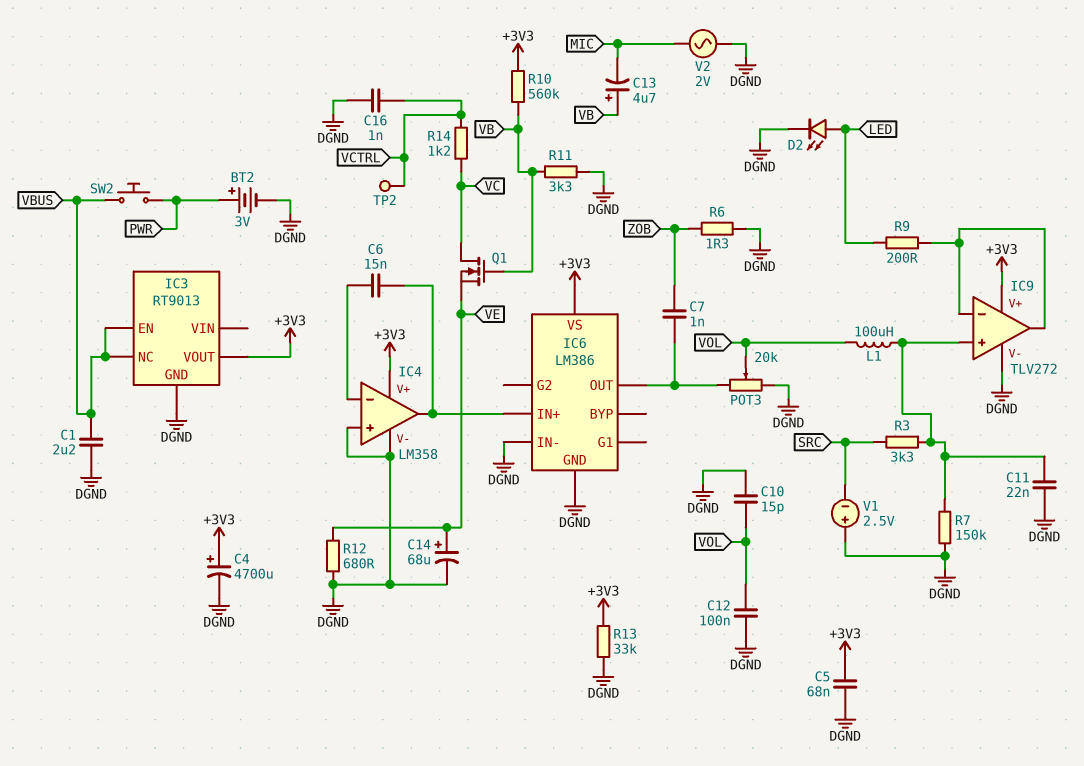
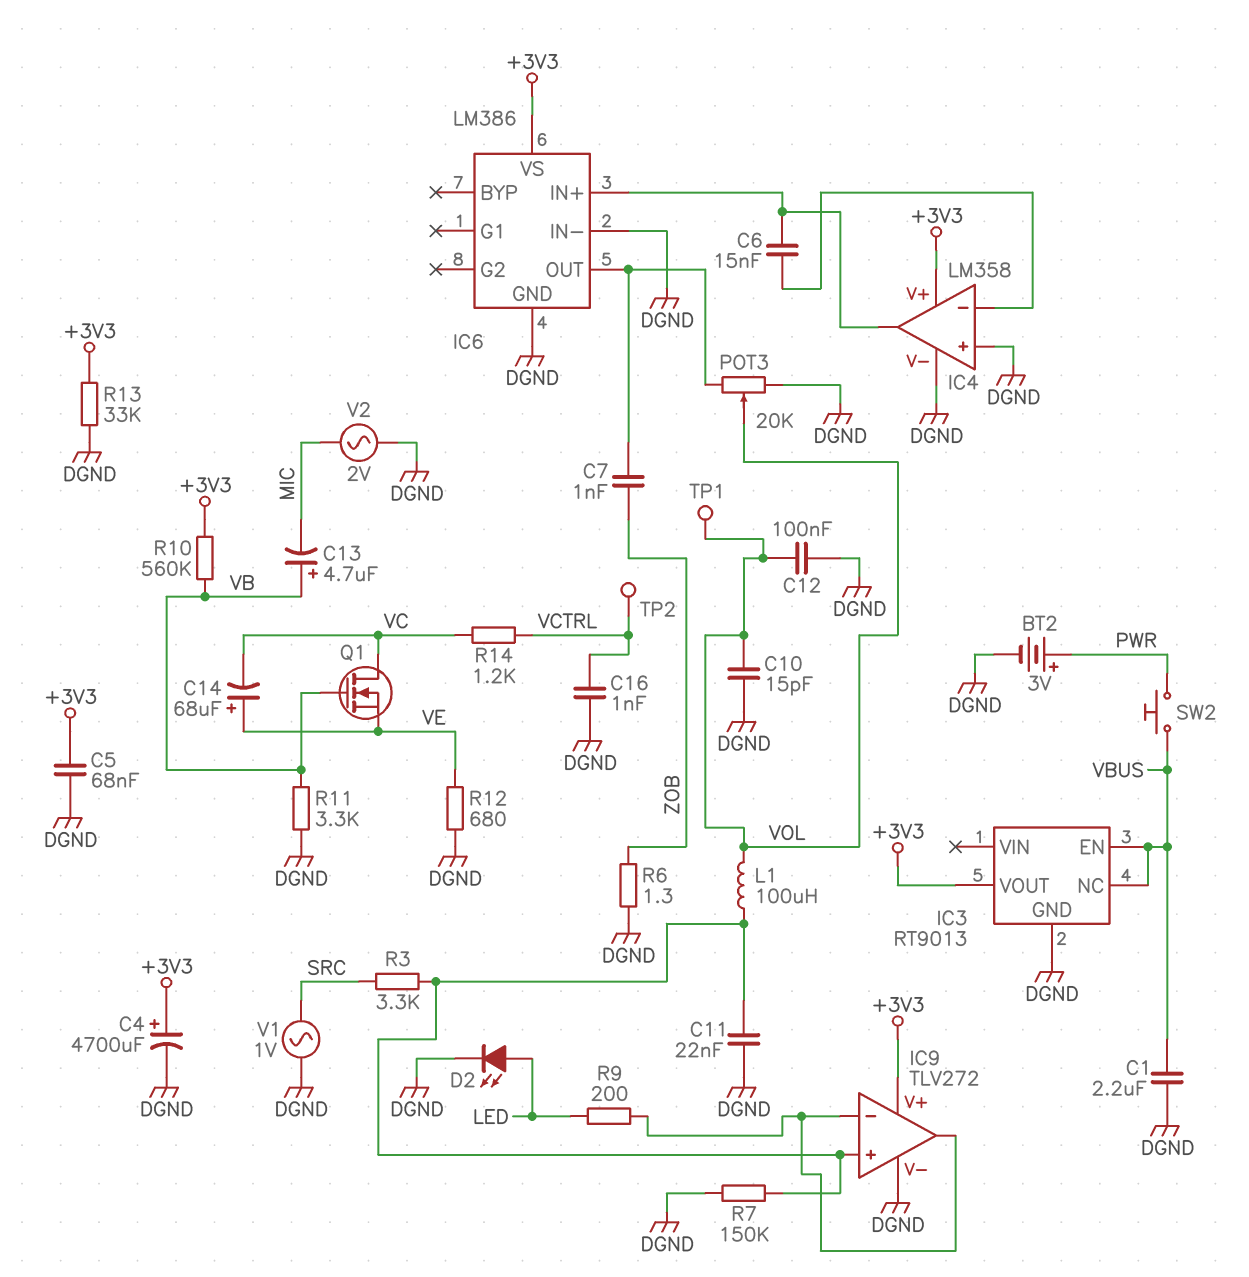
C14: 68uF (plus VE, minus DGND) -> 68uF (plus VE, minus VC)
TP1: none -> test point (VOL)
V1: 2.5V (plus DGND, minus SRC) -> AC 1V (DGND, SRC)

